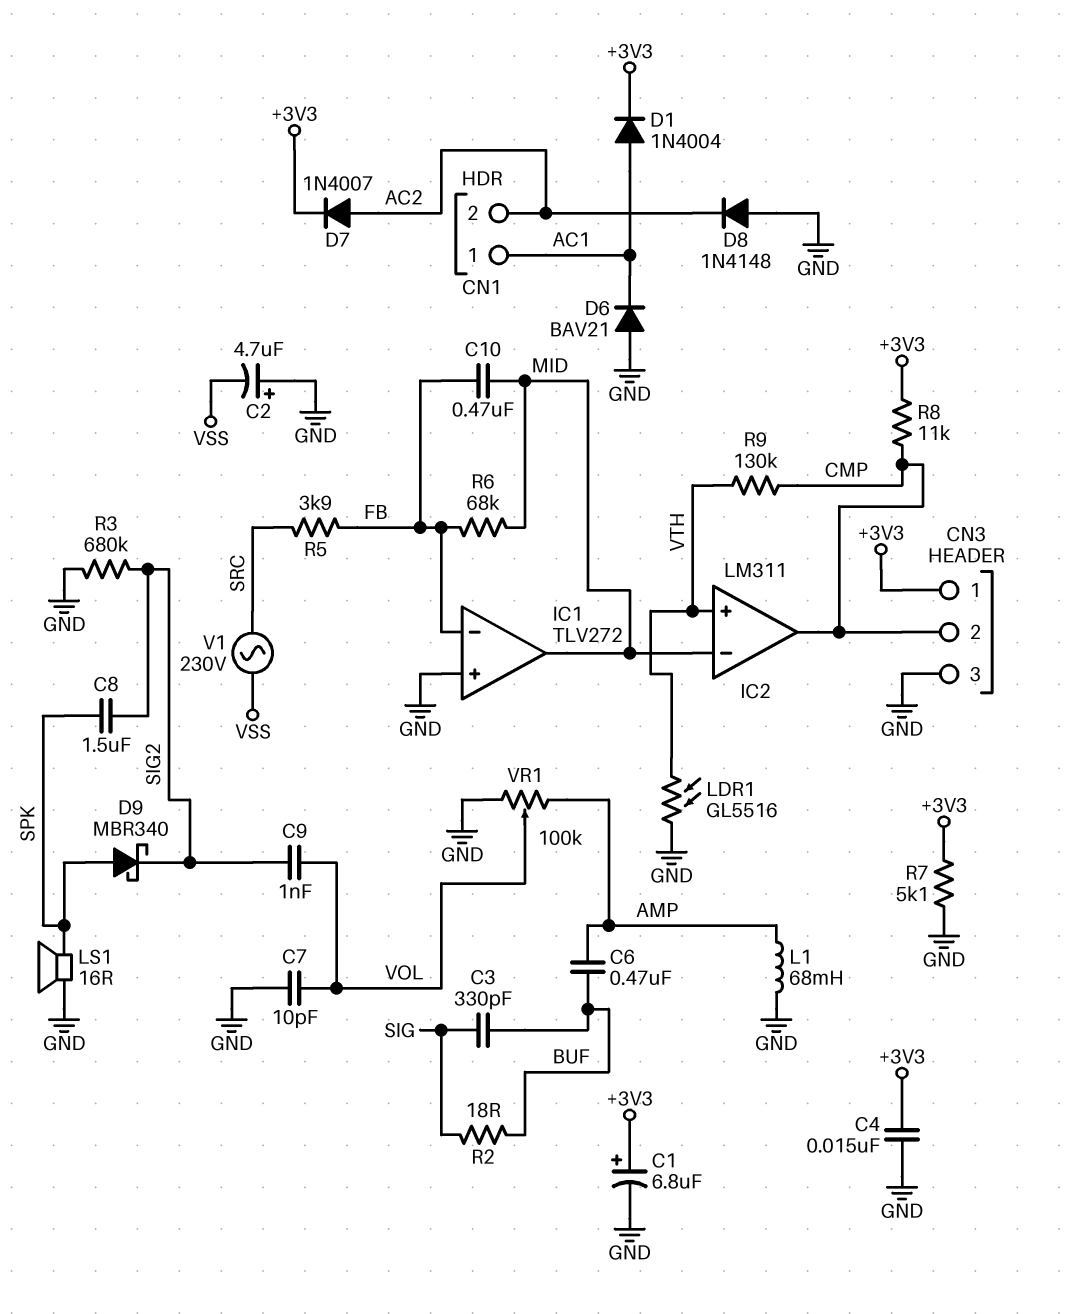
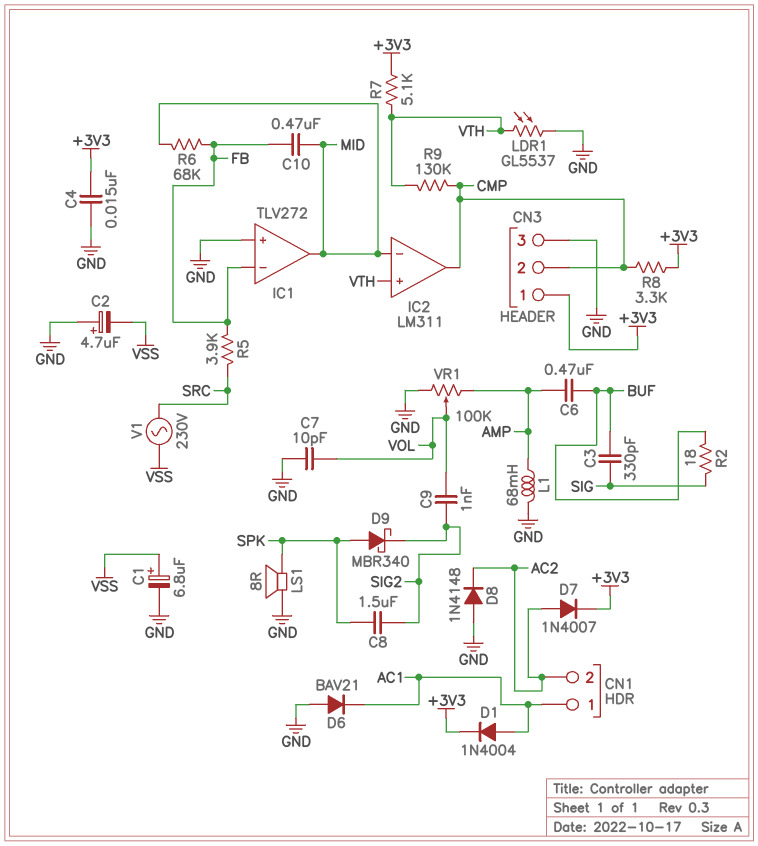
C1: 6.8uF (plus +3V3, minus GND) -> 6.8uF (plus VSS, minus GND)
LDR1: GL5516 (GND, VTH) -> GL5537 (GND, VTH)
LS1: speaker 16R (GND, SPK) -> speaker 8R (GND, SPK)
R3: 680k (GND, SIG2) -> none
R7: 5.1k (+3V3, GND) -> 5.1k (+3V3, VTH)
R8: 11k (+3V3, CMP) -> 3.3k (+3V3, CMP)

